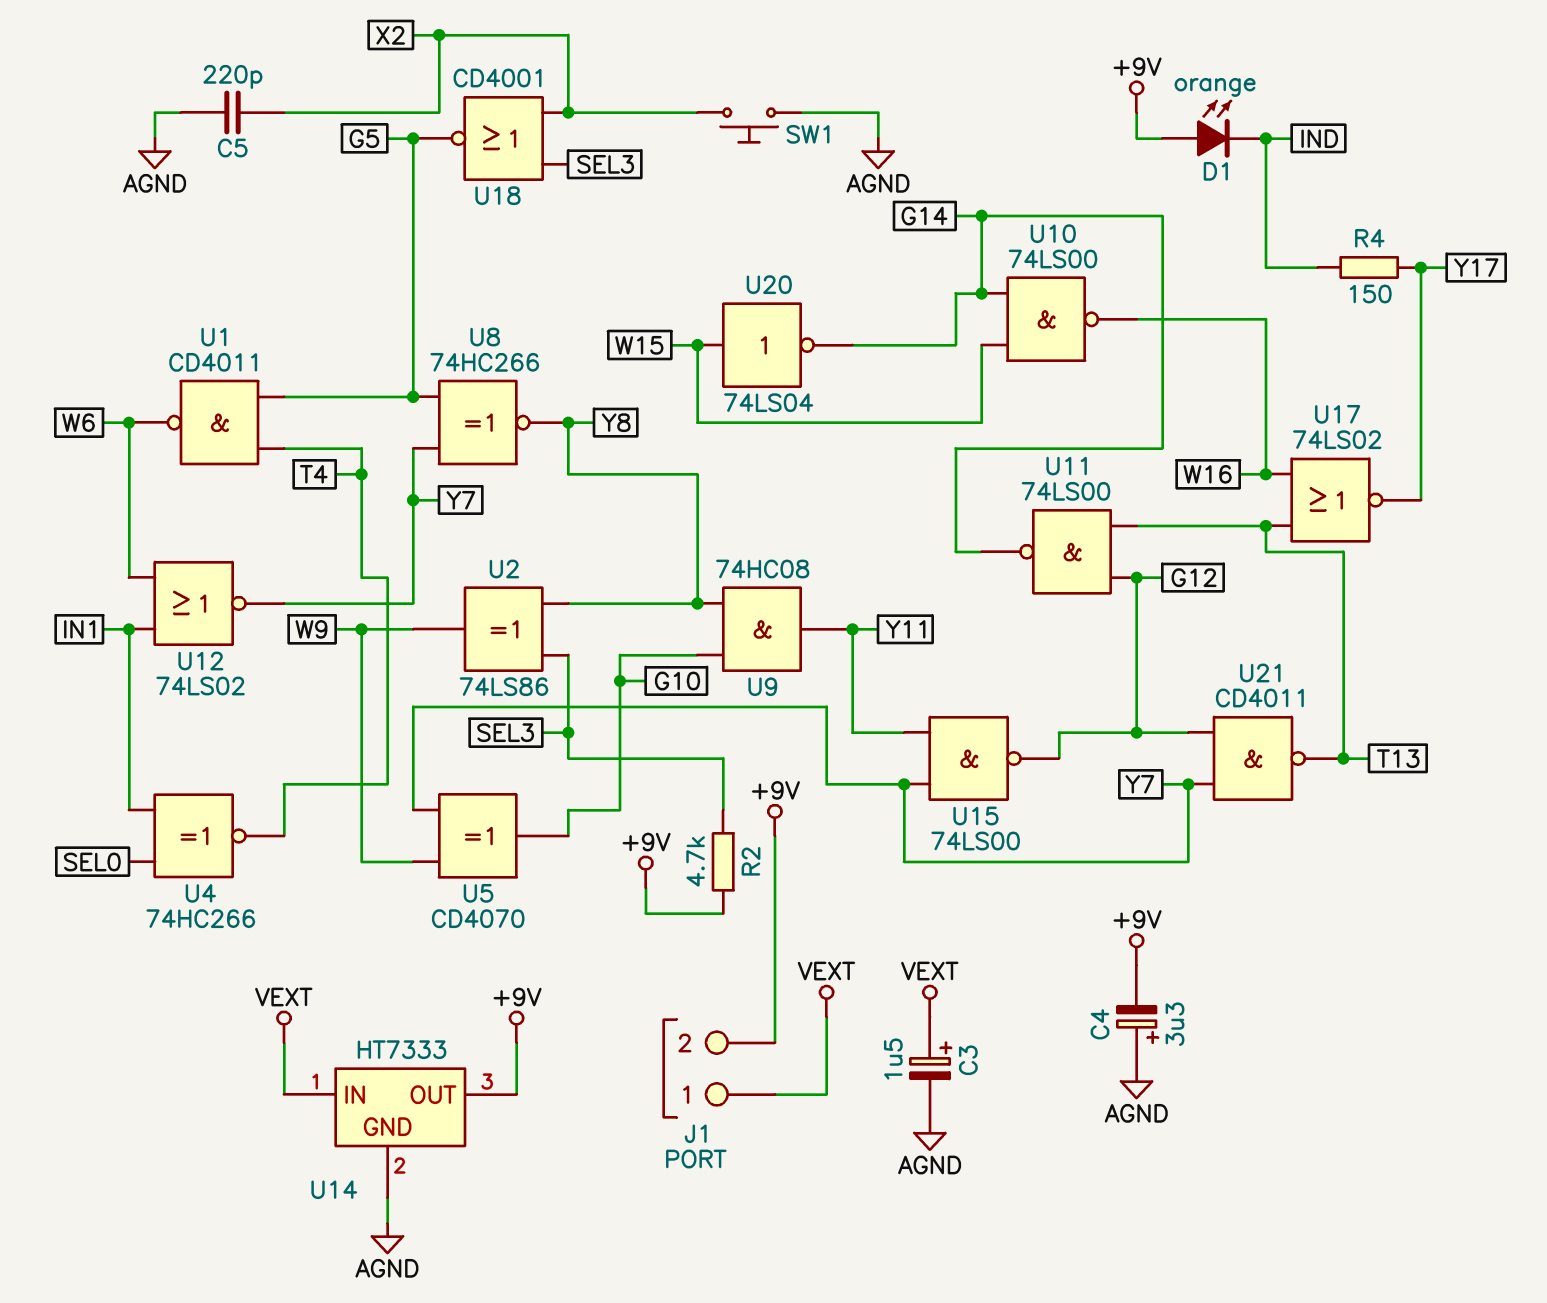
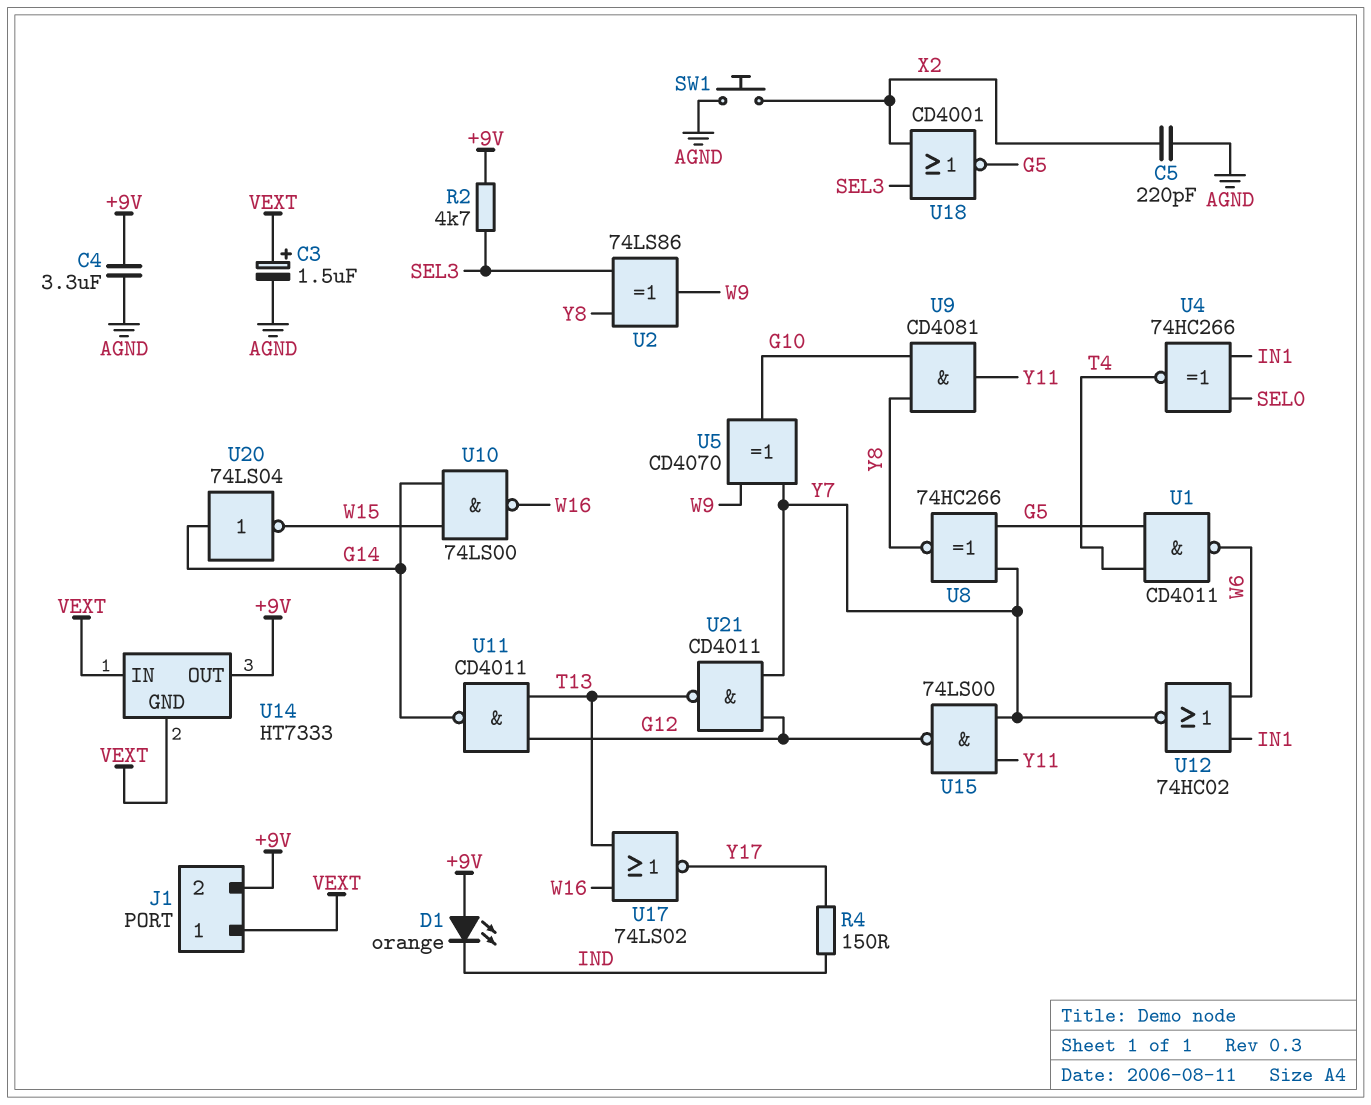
C4: 3.3uF (plus AGND, minus +9V) -> 3.3uF (+9V, AGND)
U9: AND 74HC08 (in G10, in Y8, out Y11) -> AND CD4081 (in G10, in Y8, out Y11)
U11: NAND 74LS00 (in G12, in T13, out G14) -> NAND CD4011 (in G12, in T13, out G14)
U12: NOR 74LS02 (in IN1, in W6, out Y7) -> NOR 74HC02 (in IN1, in W6, out Y7)
U14 pin GND: AGND -> VEXT
U20: NOT 74LS04 (in W15, out G14) -> NOT 74LS04 (in G14, out W15)

